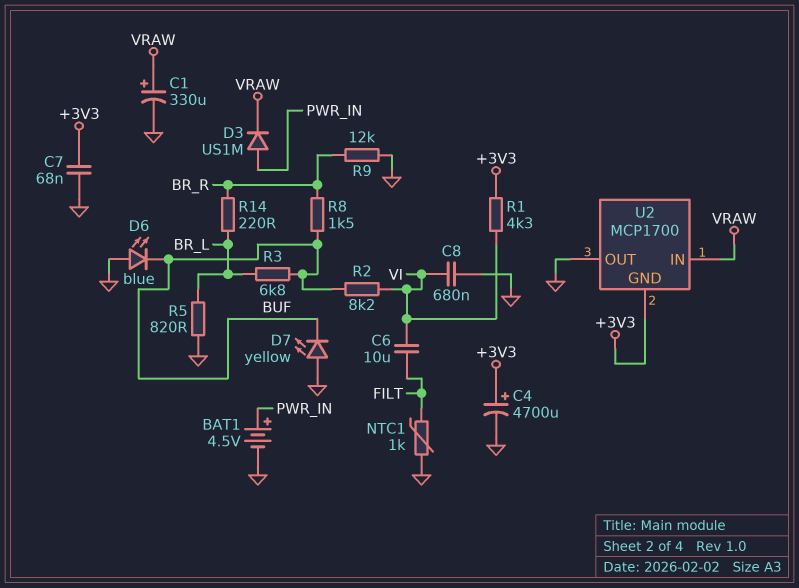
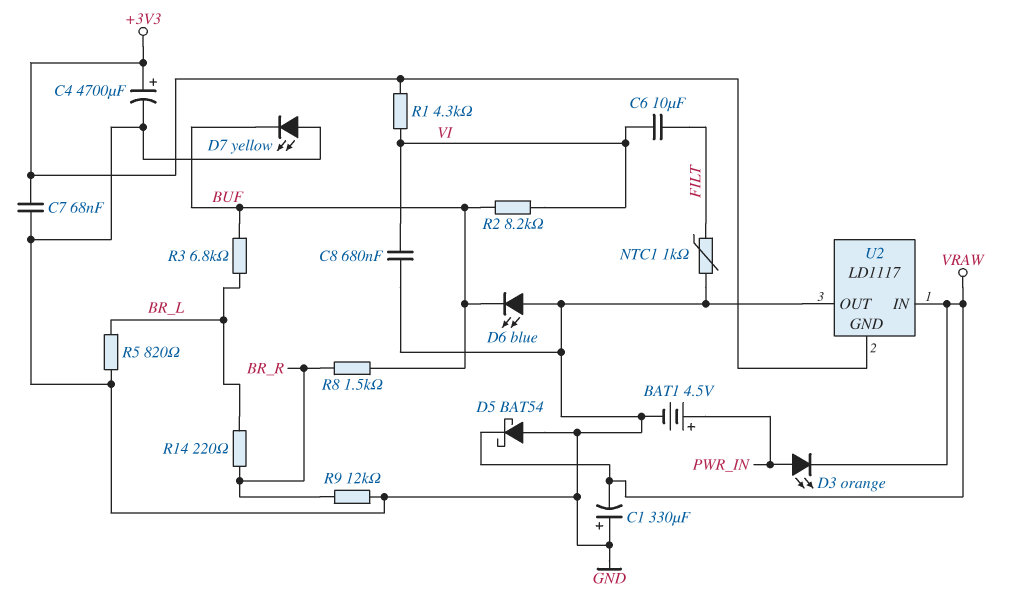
C1: 330uF (plus VRAW, minus GND) -> 330uF (plus GND, minus VRAW)
D3: diode US1M (A PWR_IN, K VRAW) -> LED orange (A PWR_IN, K VRAW)
D5: none -> schottky BAT54 (A GND, K VRAW)
U2: MCP1700 -> LD1117

